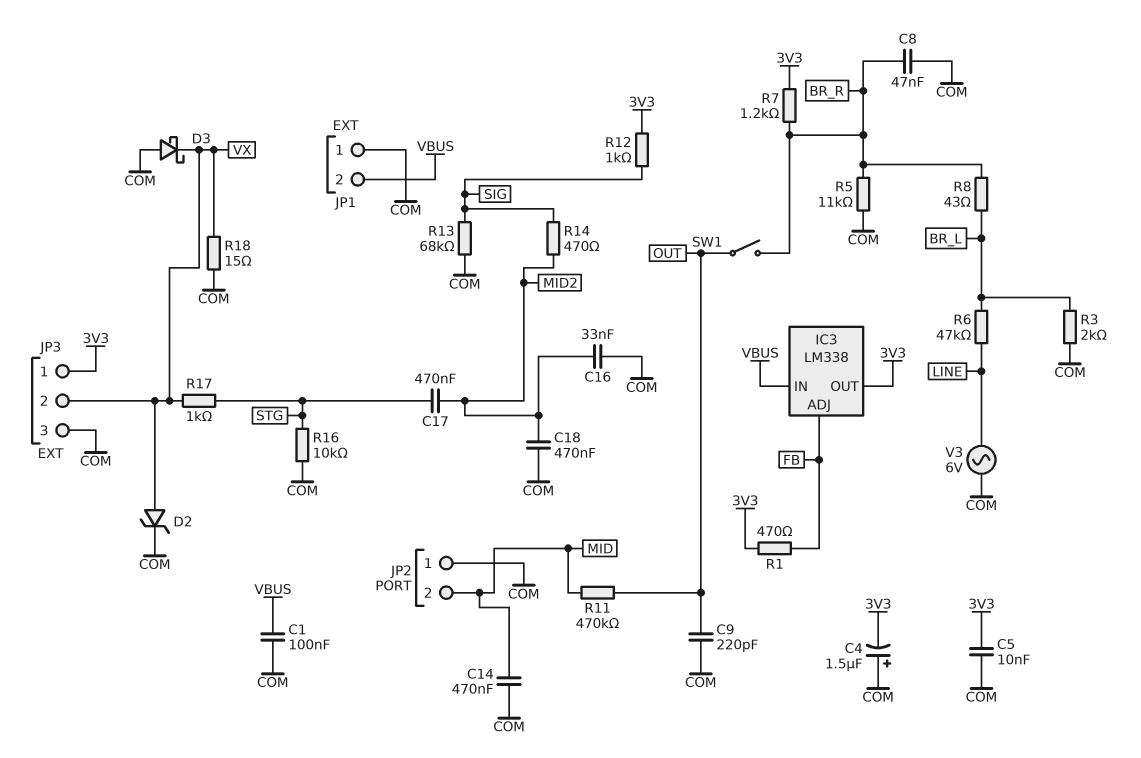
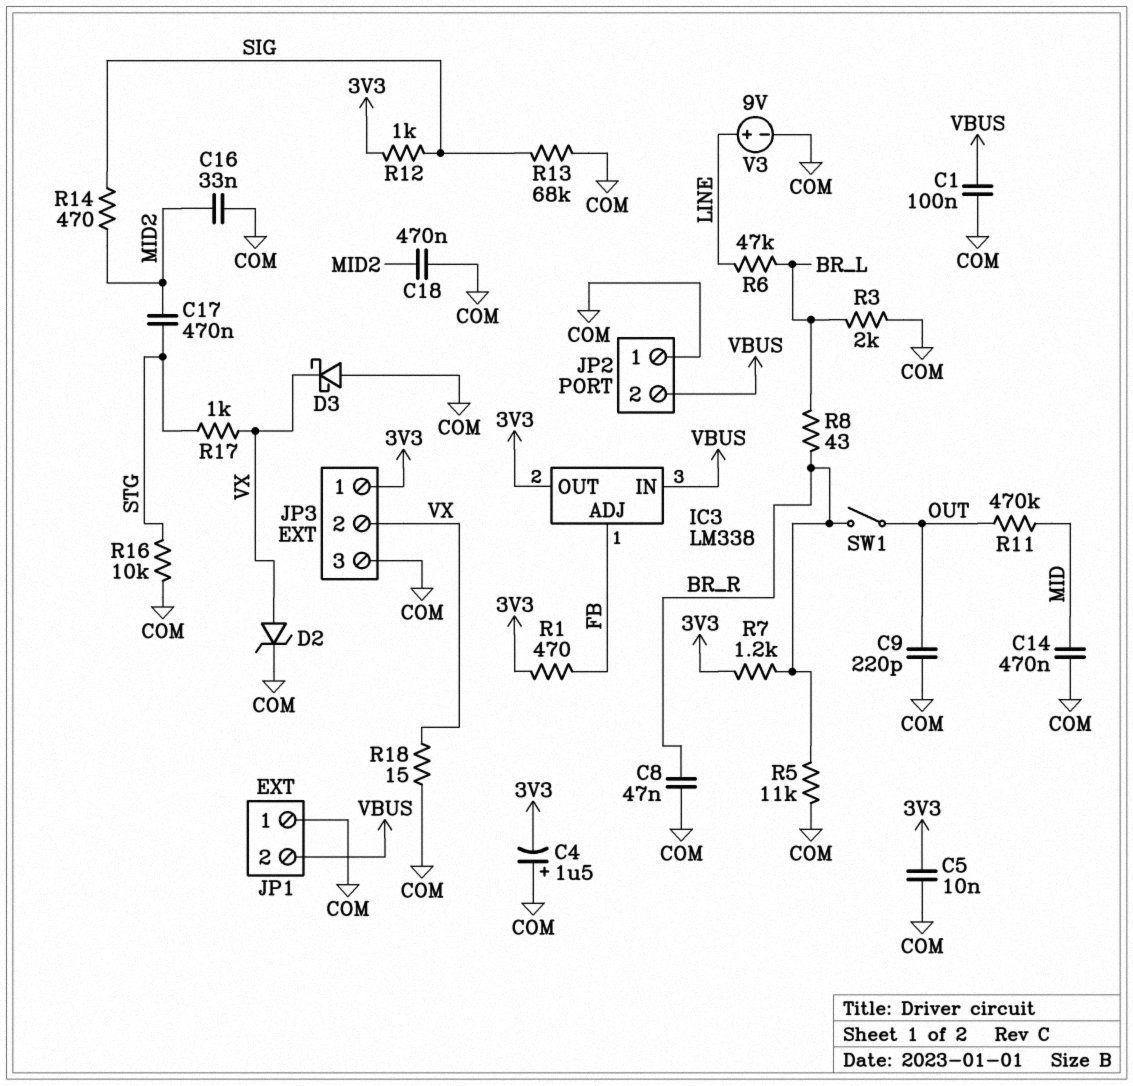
JP2 pin 2: MID -> VBUS
V3: AC 6V (COM, LINE) -> 9V (plus LINE, minus COM)

